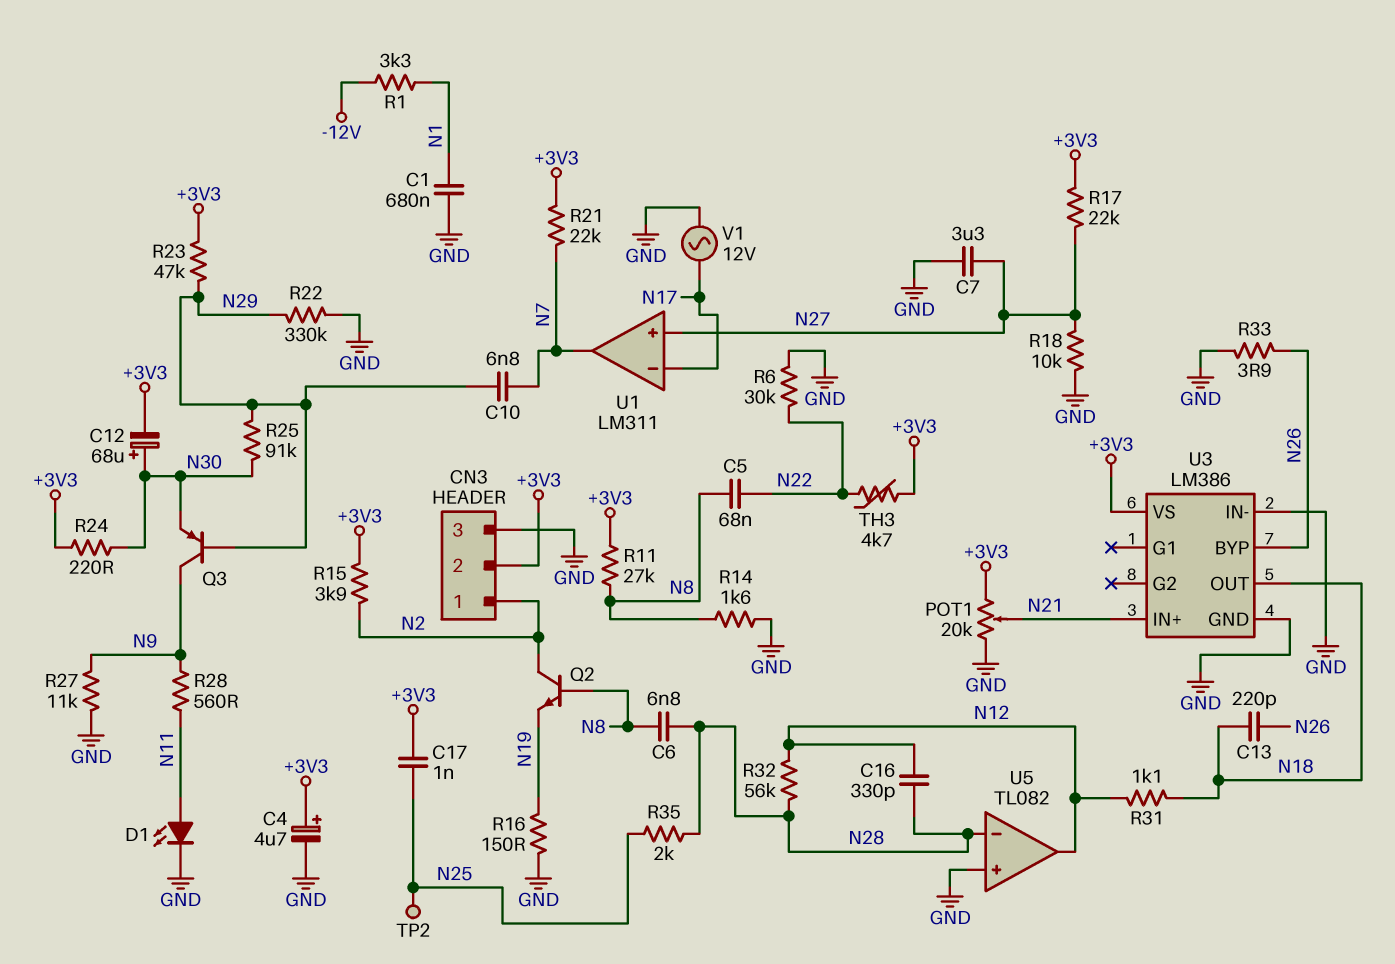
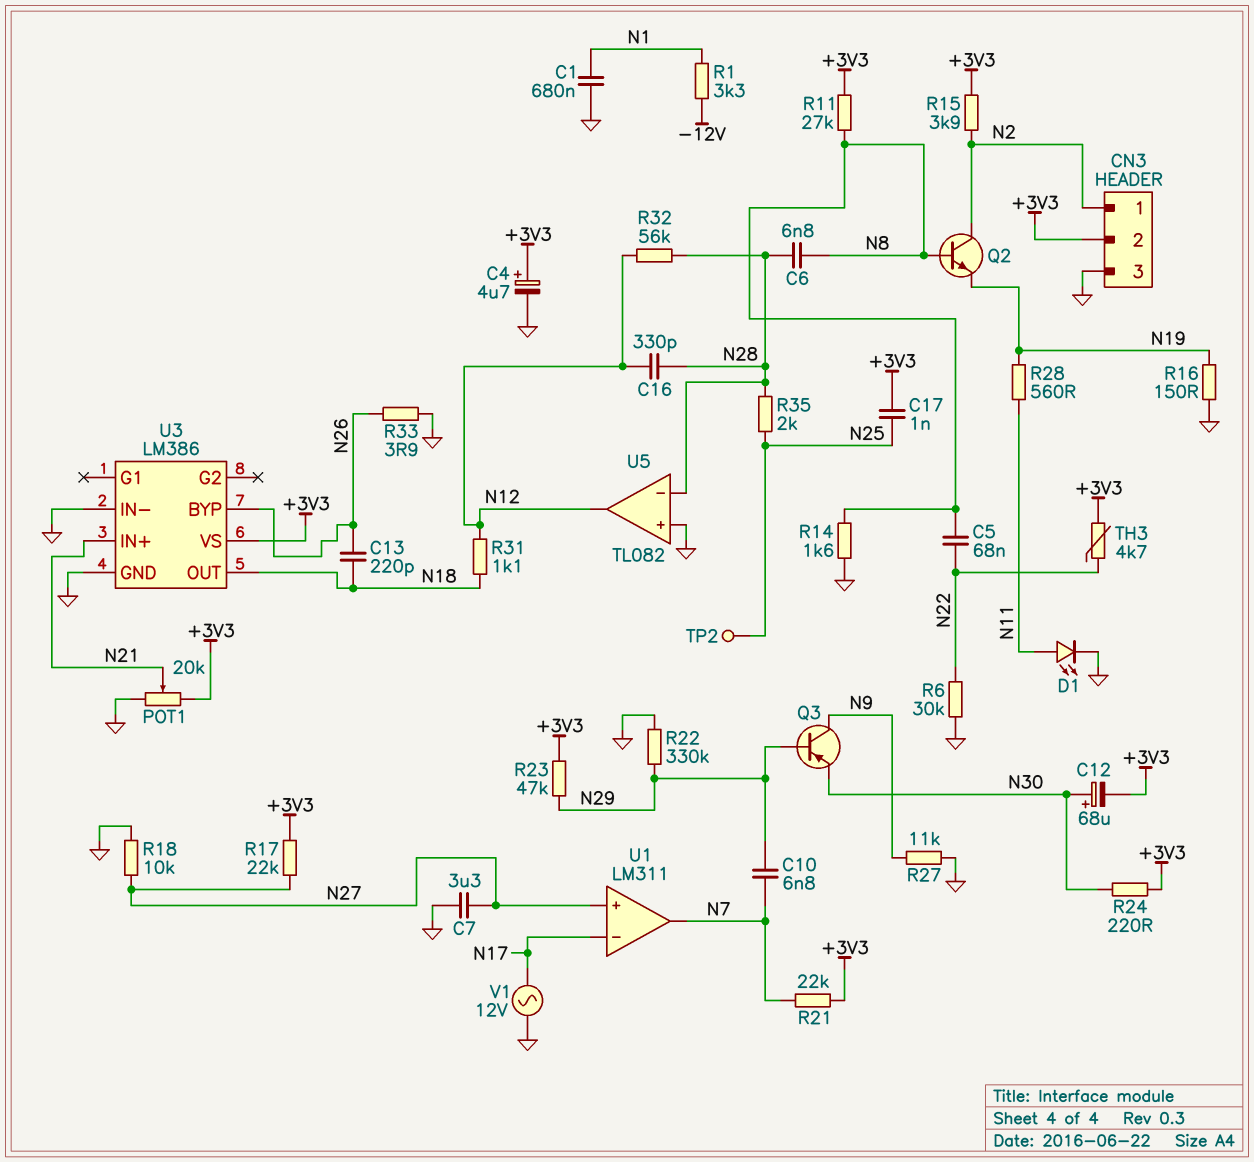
R25: 91k (N29, N30) -> none
R28: 560 (N9, N11) -> 560 (N11, N19)

